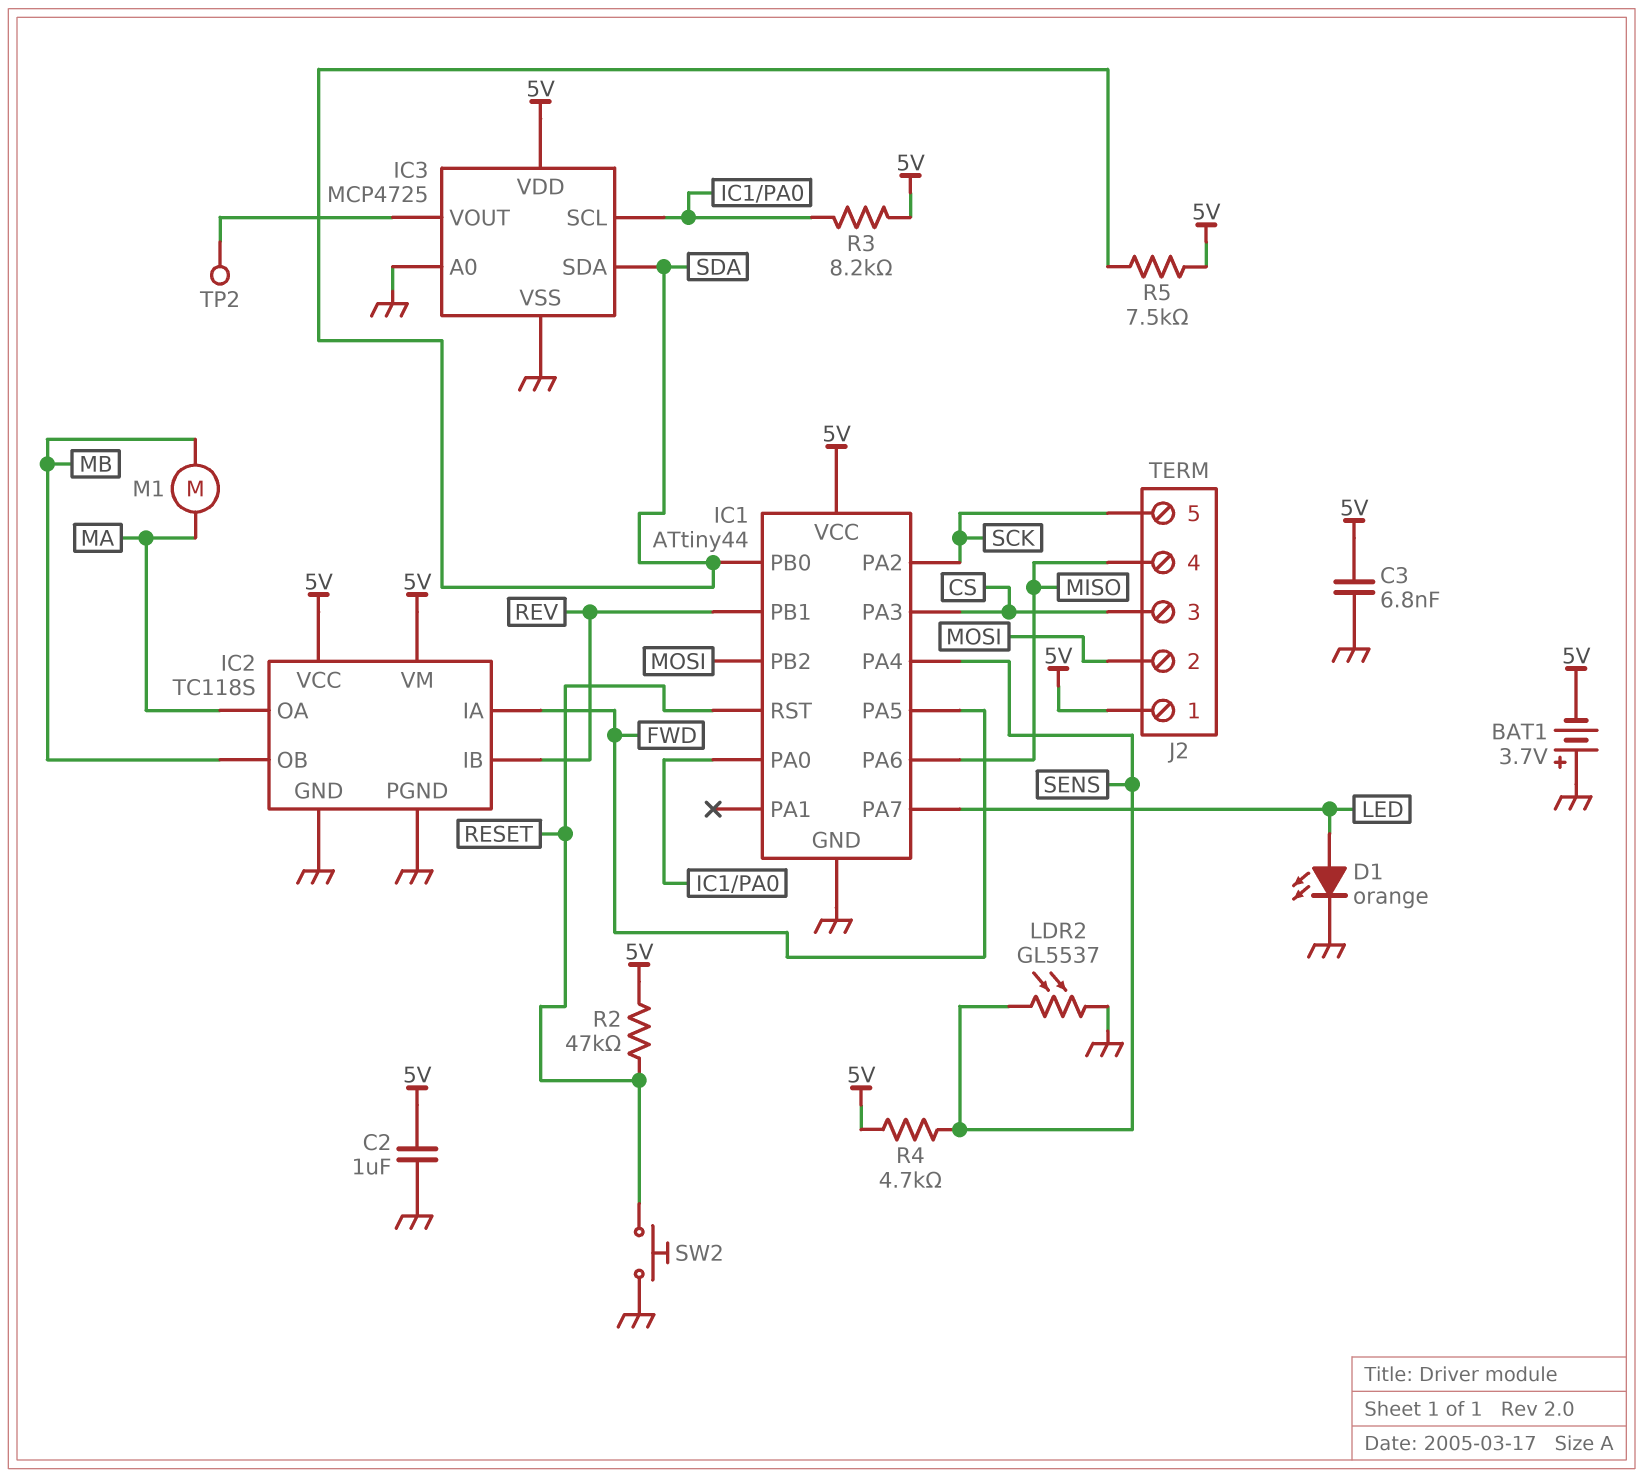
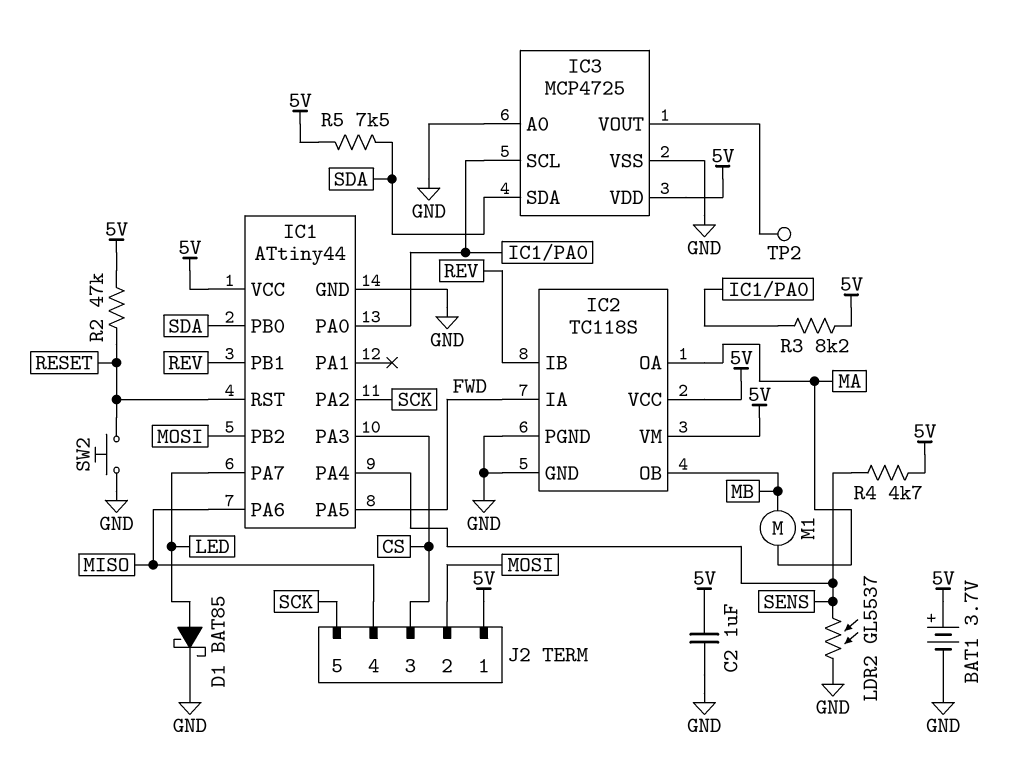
BAT1: 3.7V (plus GND, minus 5V) -> 3.7V (plus 5V, minus GND)
C3: 6.8nF (5V, GND) -> none
D1: LED orange (A LED, K GND) -> schottky BAT85 (A LED, K GND)

